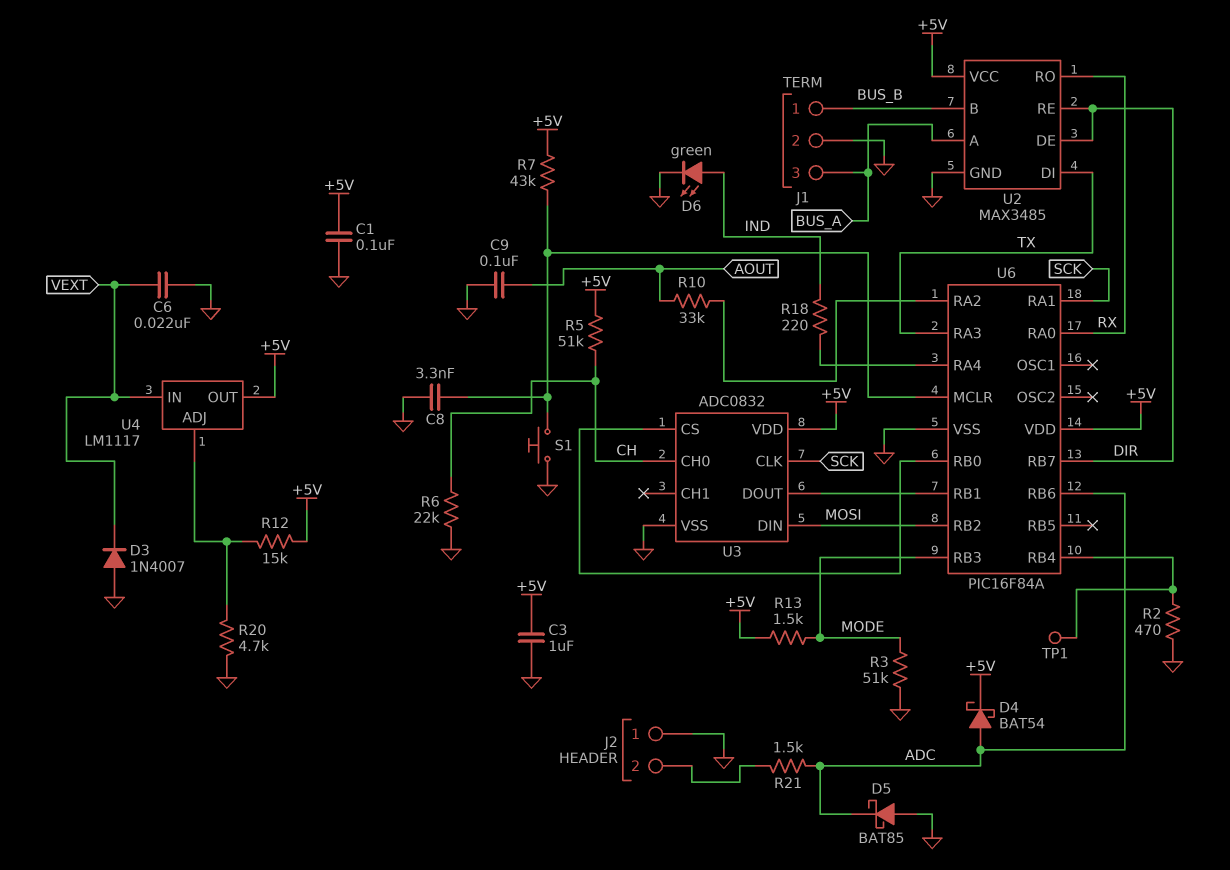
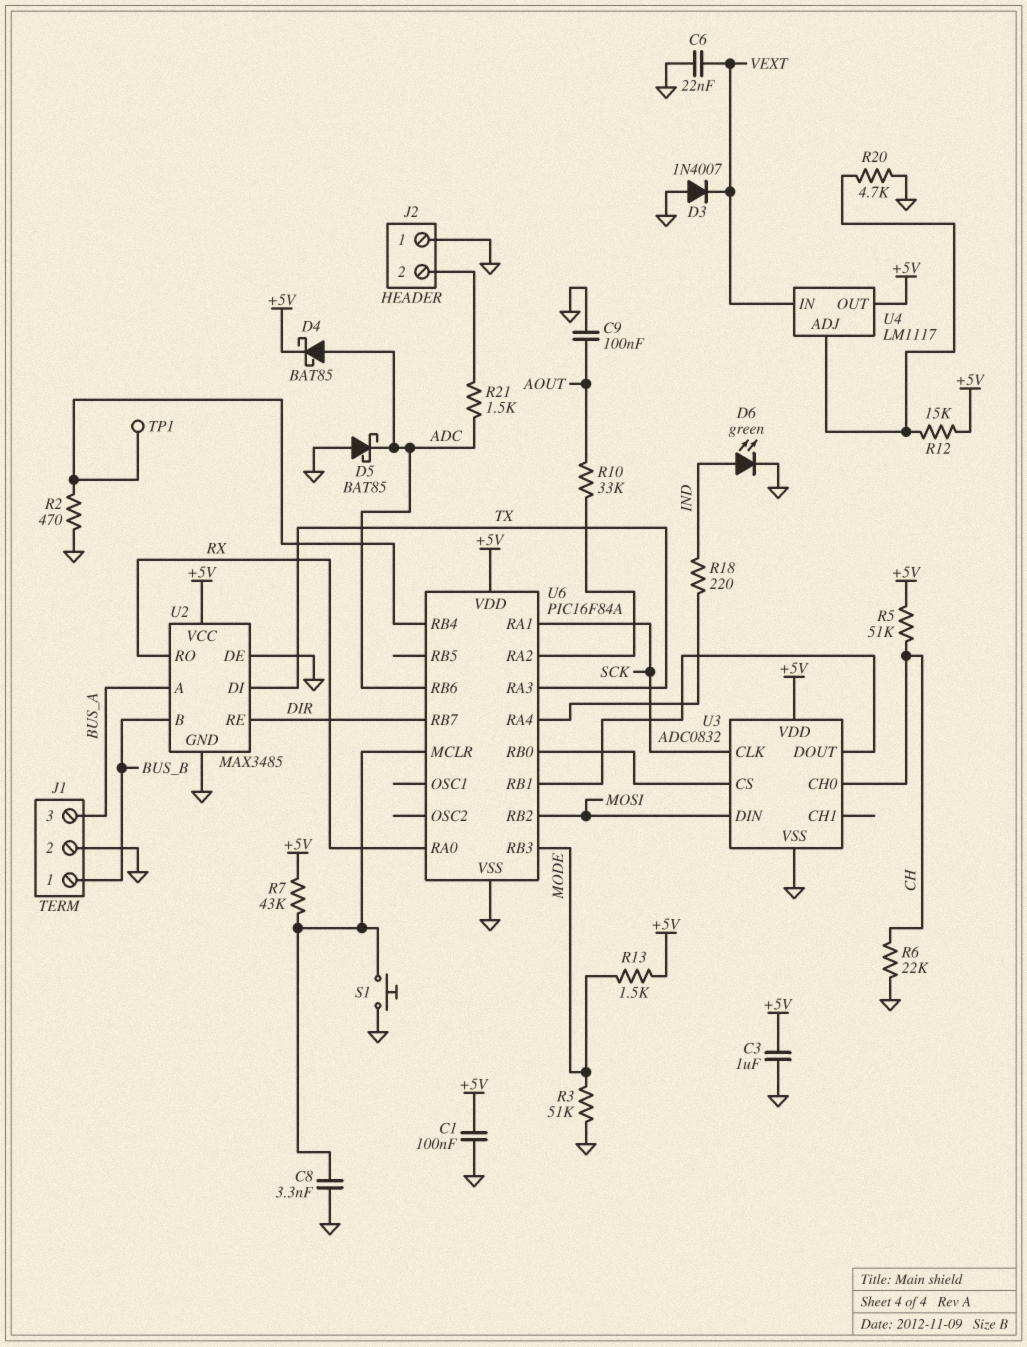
D4: schottky BAT54 (A ADC, K +5V) -> schottky BAT85 (A ADC, K +5V)
U2 pin DE: DIR -> GND

